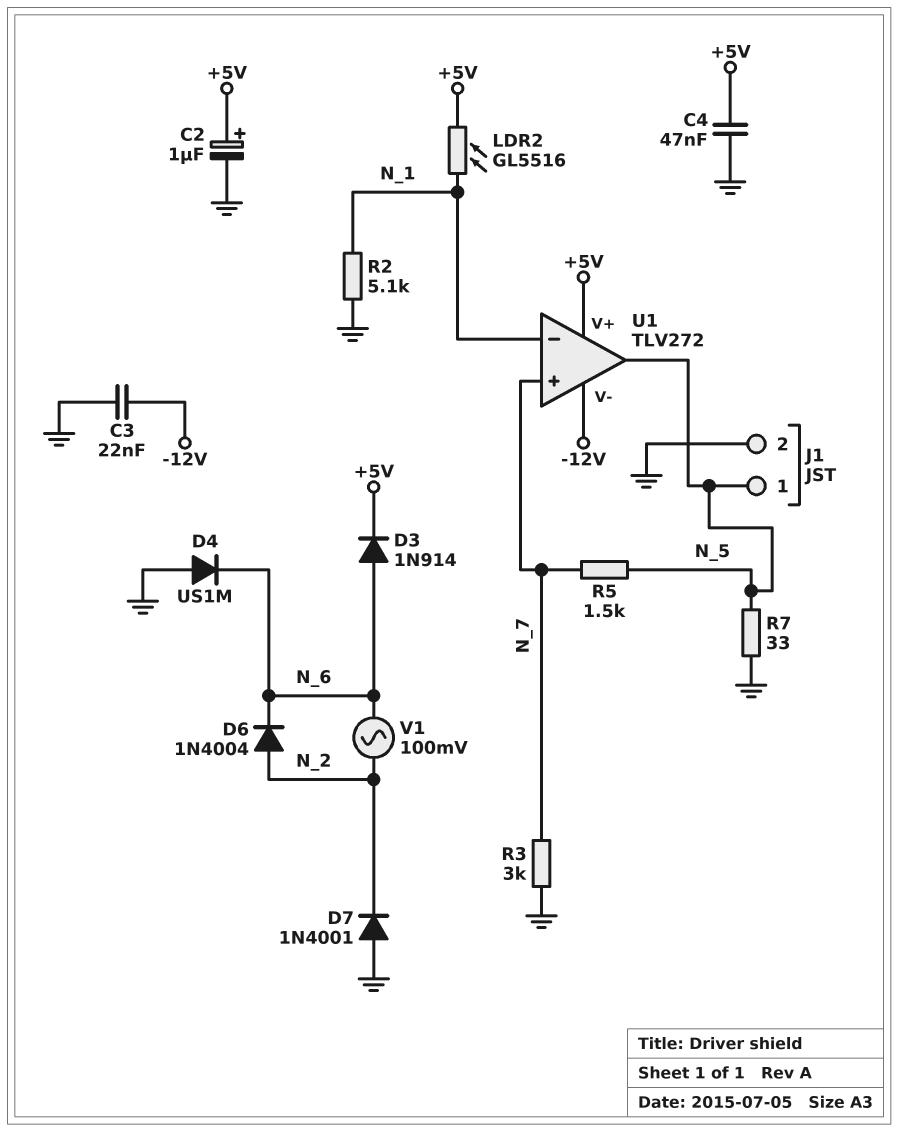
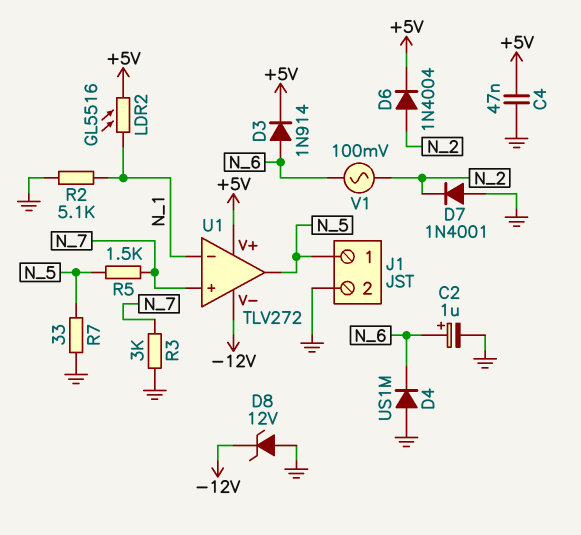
C2: 1uF (plus +5V, minus GND) -> 1uF (plus N_6, minus GND)
C3: 22nF (-12V, GND) -> none
D6: diode 1N4004 (A N_2, K N_6) -> diode 1N4004 (A N_2, K +5V)
D8: none -> zener 12V (A GND, K -12V)

